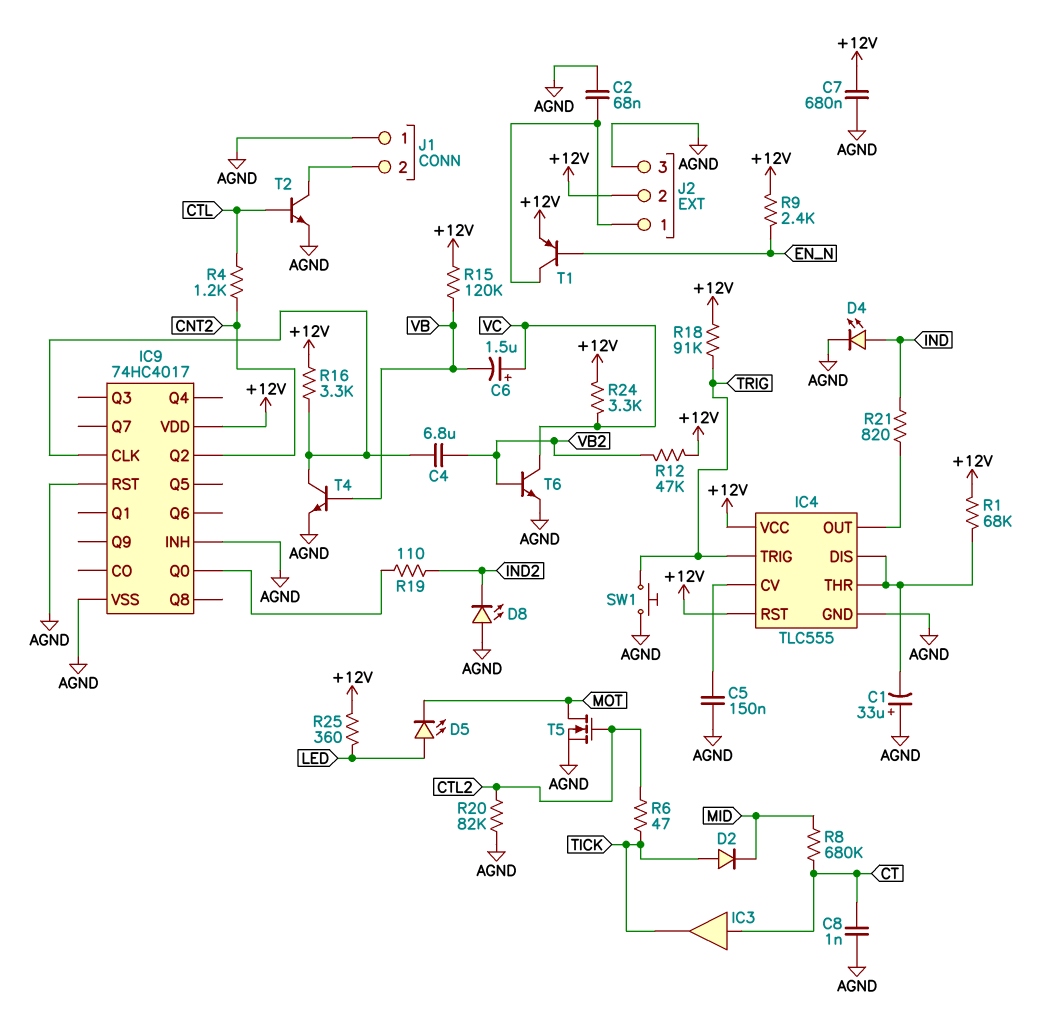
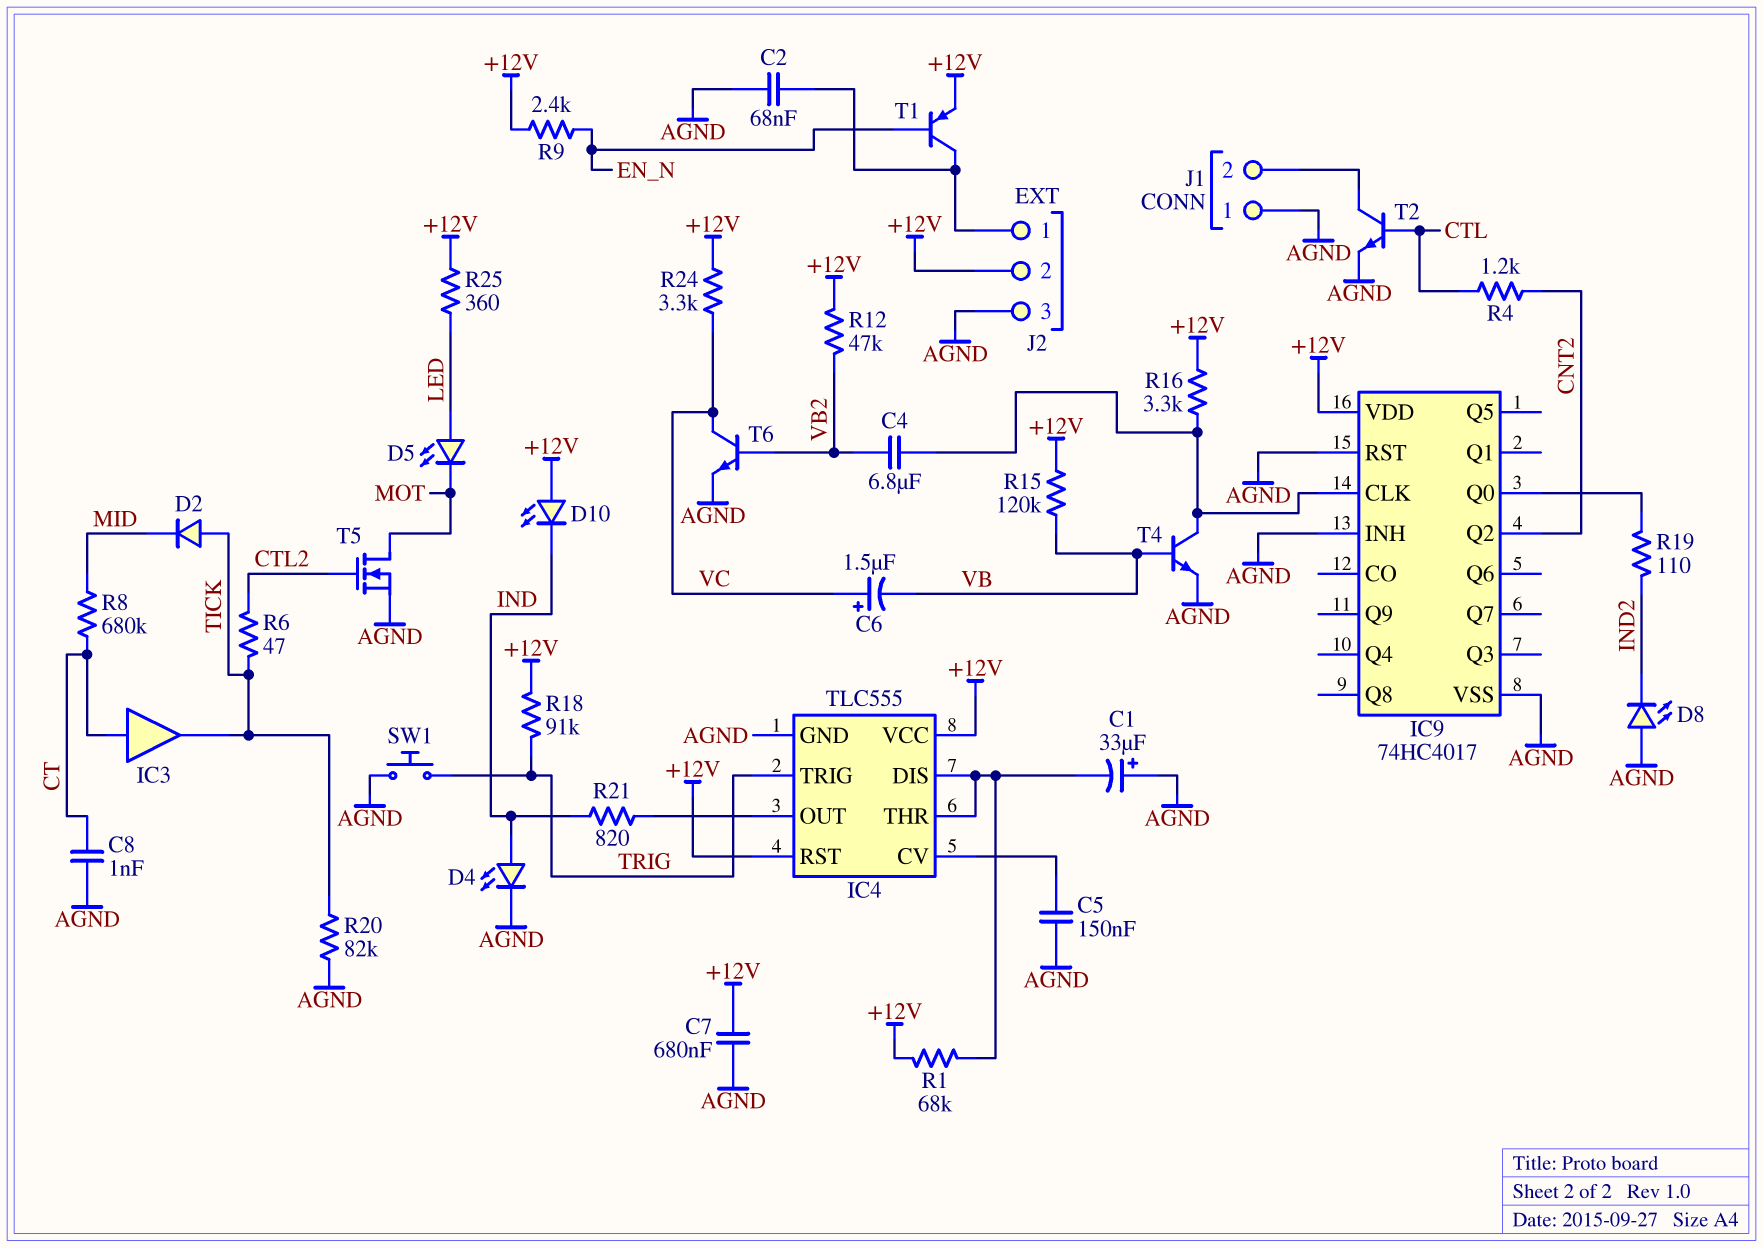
D10: none -> LED (A +12V, K IND)
R20: 82k (AGND, CTL2) -> 82k (AGND, TICK)

